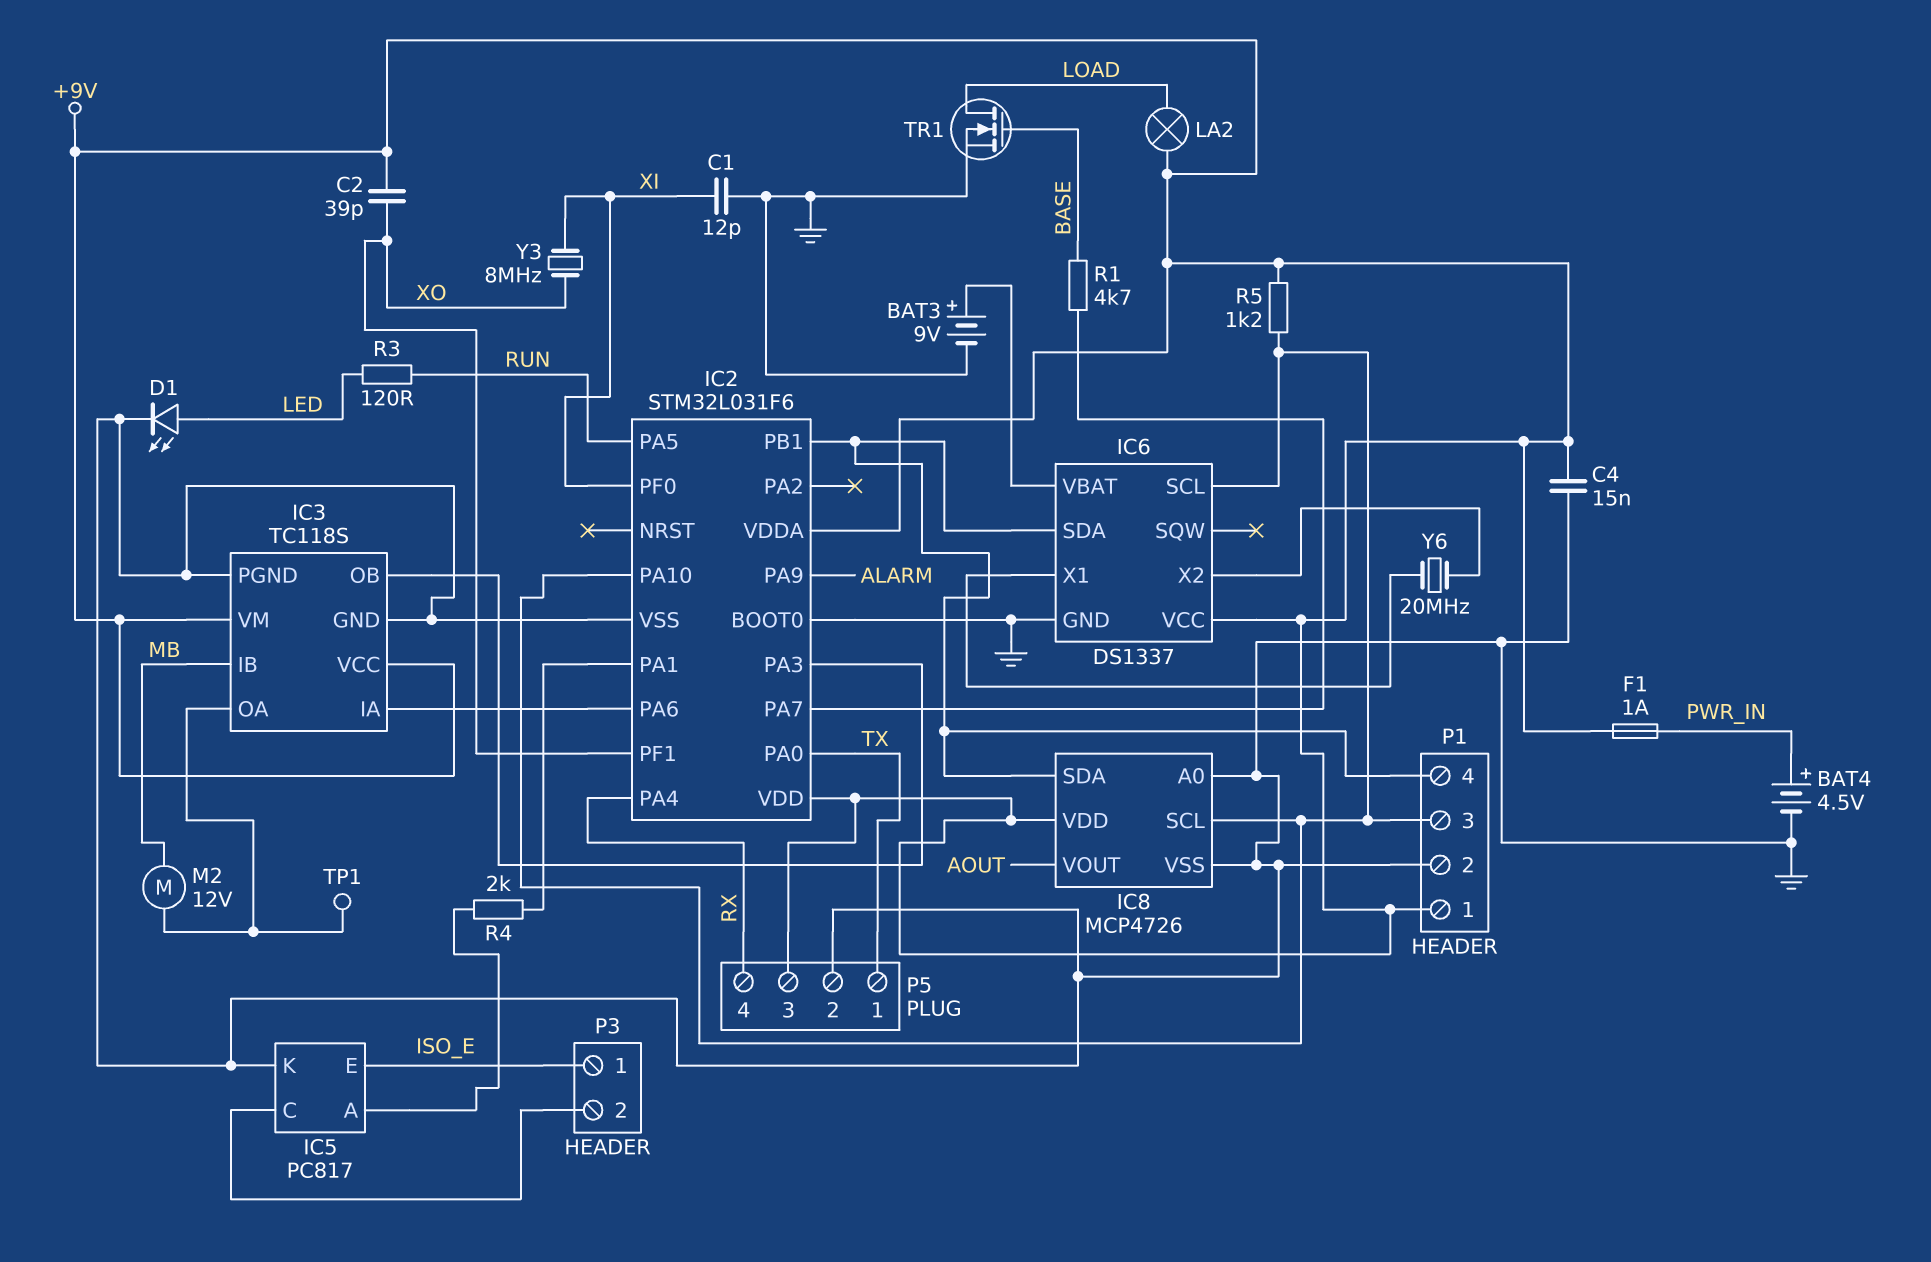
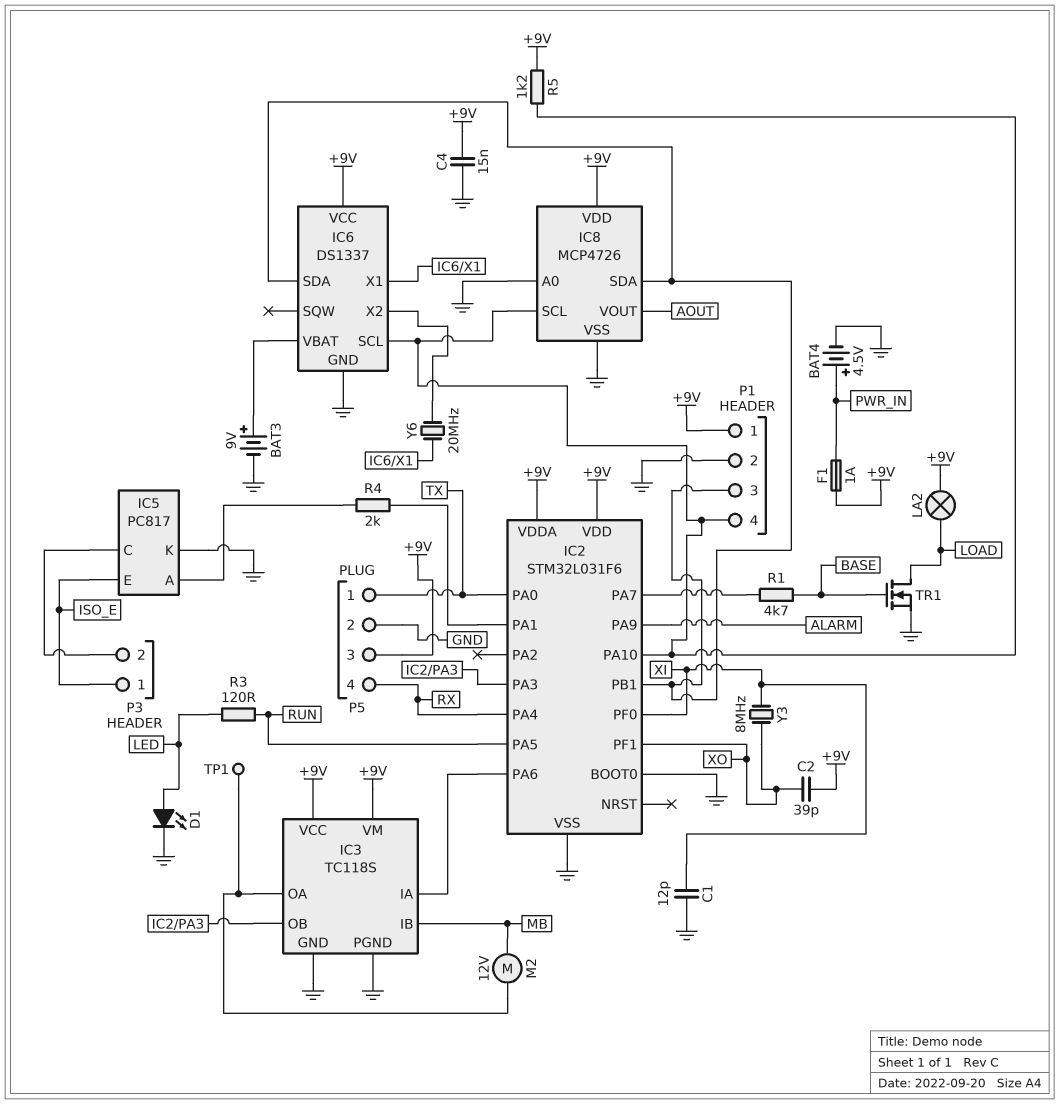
P1 pin 3: IC2/PA10 -> IC2/PB1
P1 pin 4: IC2/PB1 -> IC2/PA10

